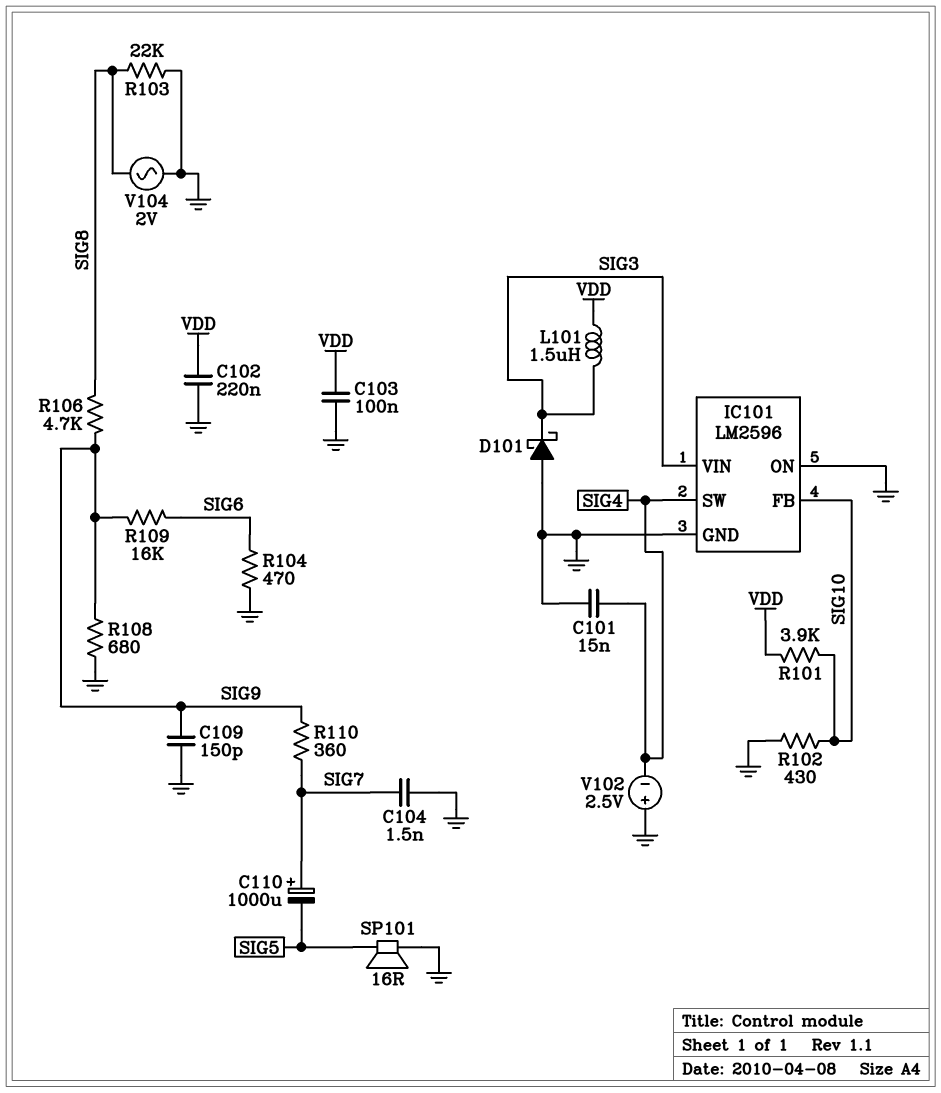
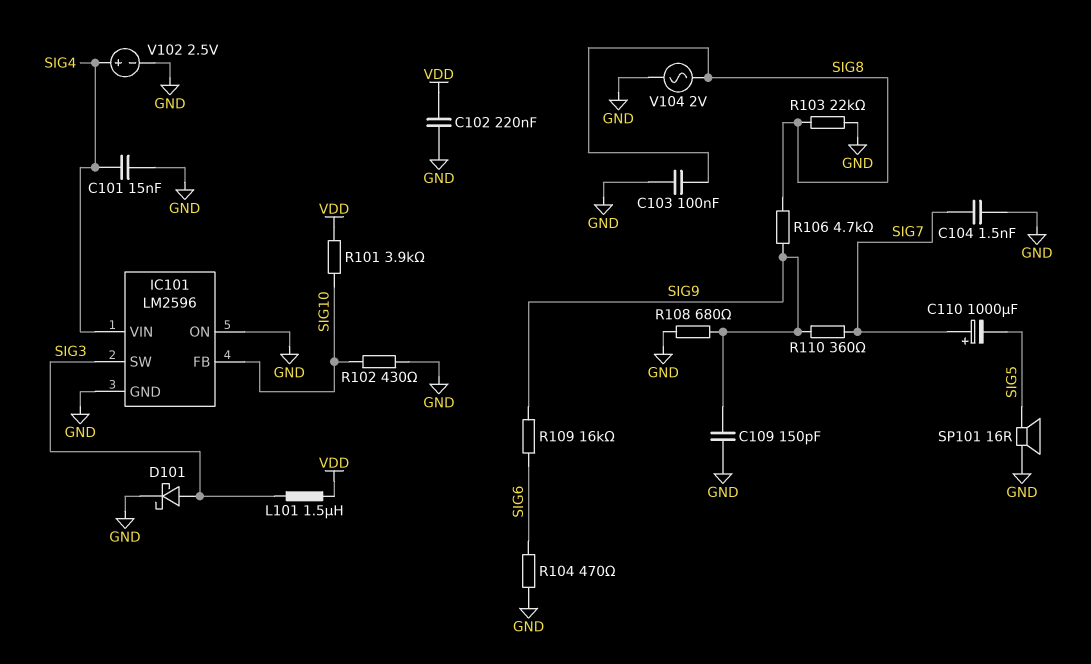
C103: 100nF (GND, VDD) -> 100nF (GND, SIG8)
D101: schottky (A GND, K SIG3) -> schottky (A SIG3, K GND)
IC101 pin SW: SIG4 -> SIG3
IC101 pin VIN: SIG3 -> SIG4
V102: 2.5V (plus GND, minus SIG4) -> 2.5V (plus SIG4, minus GND)

